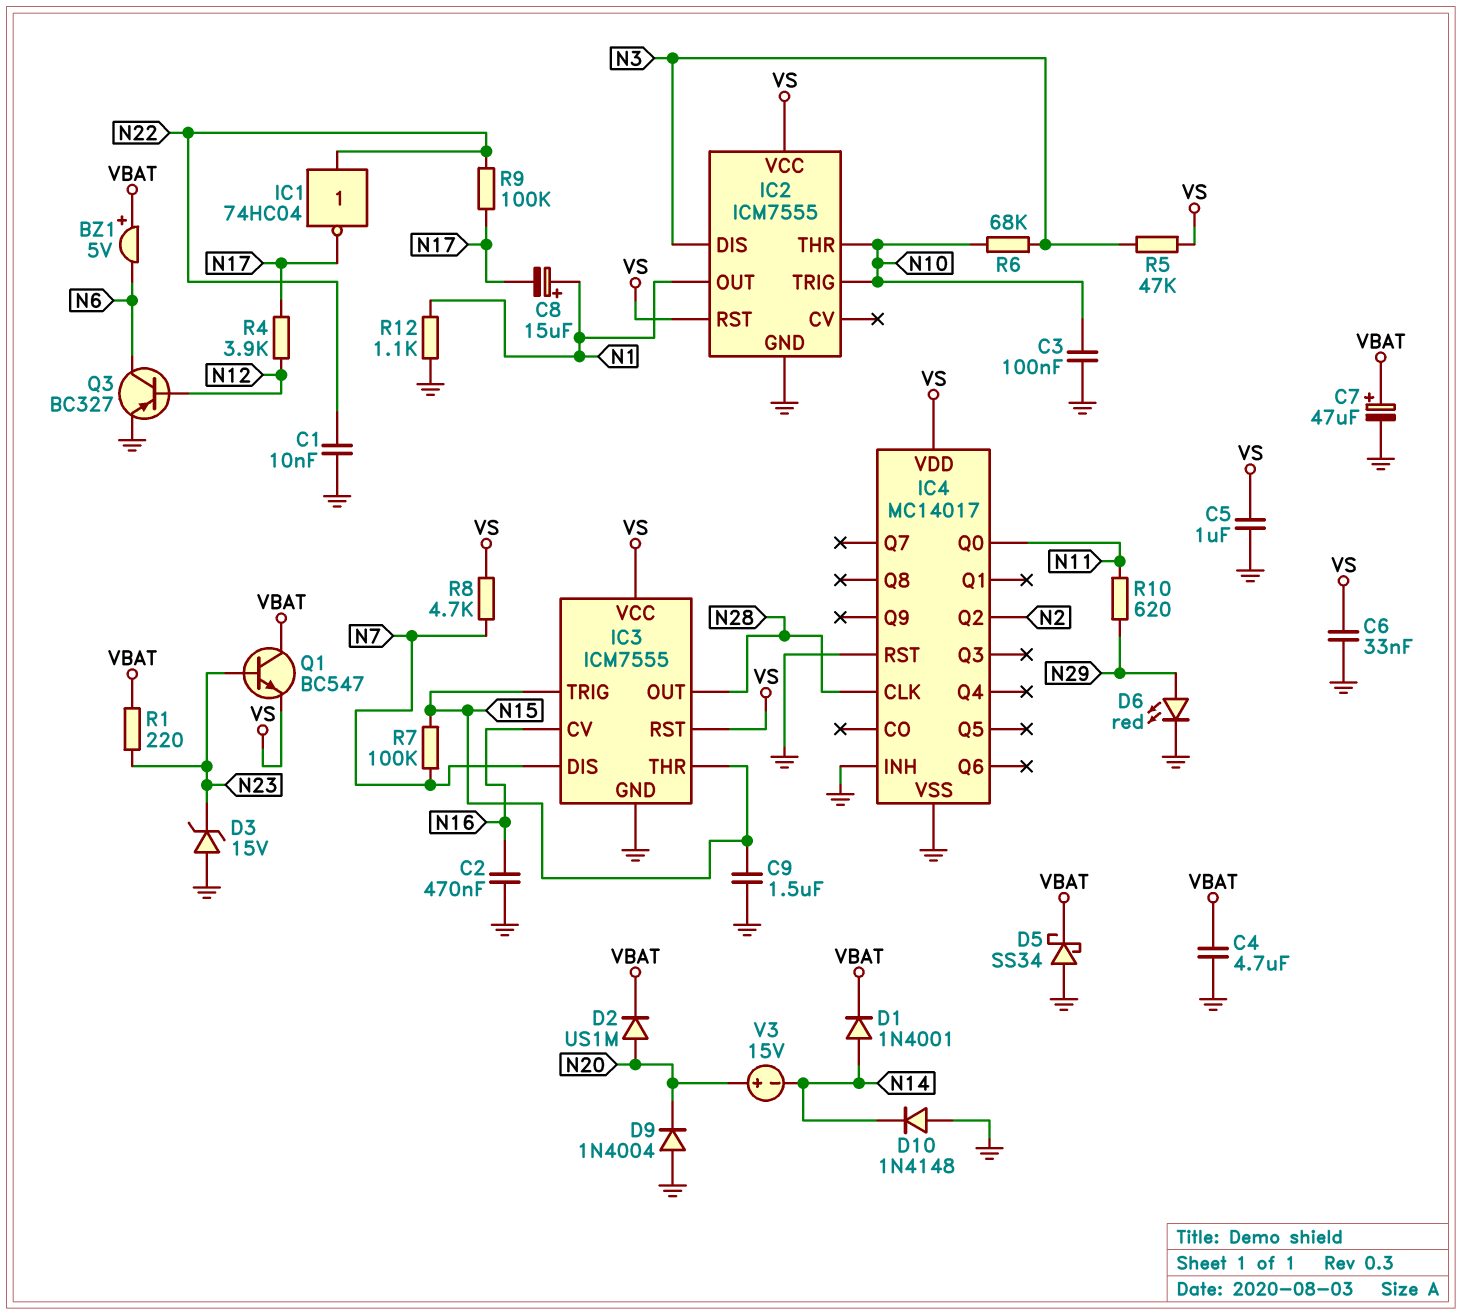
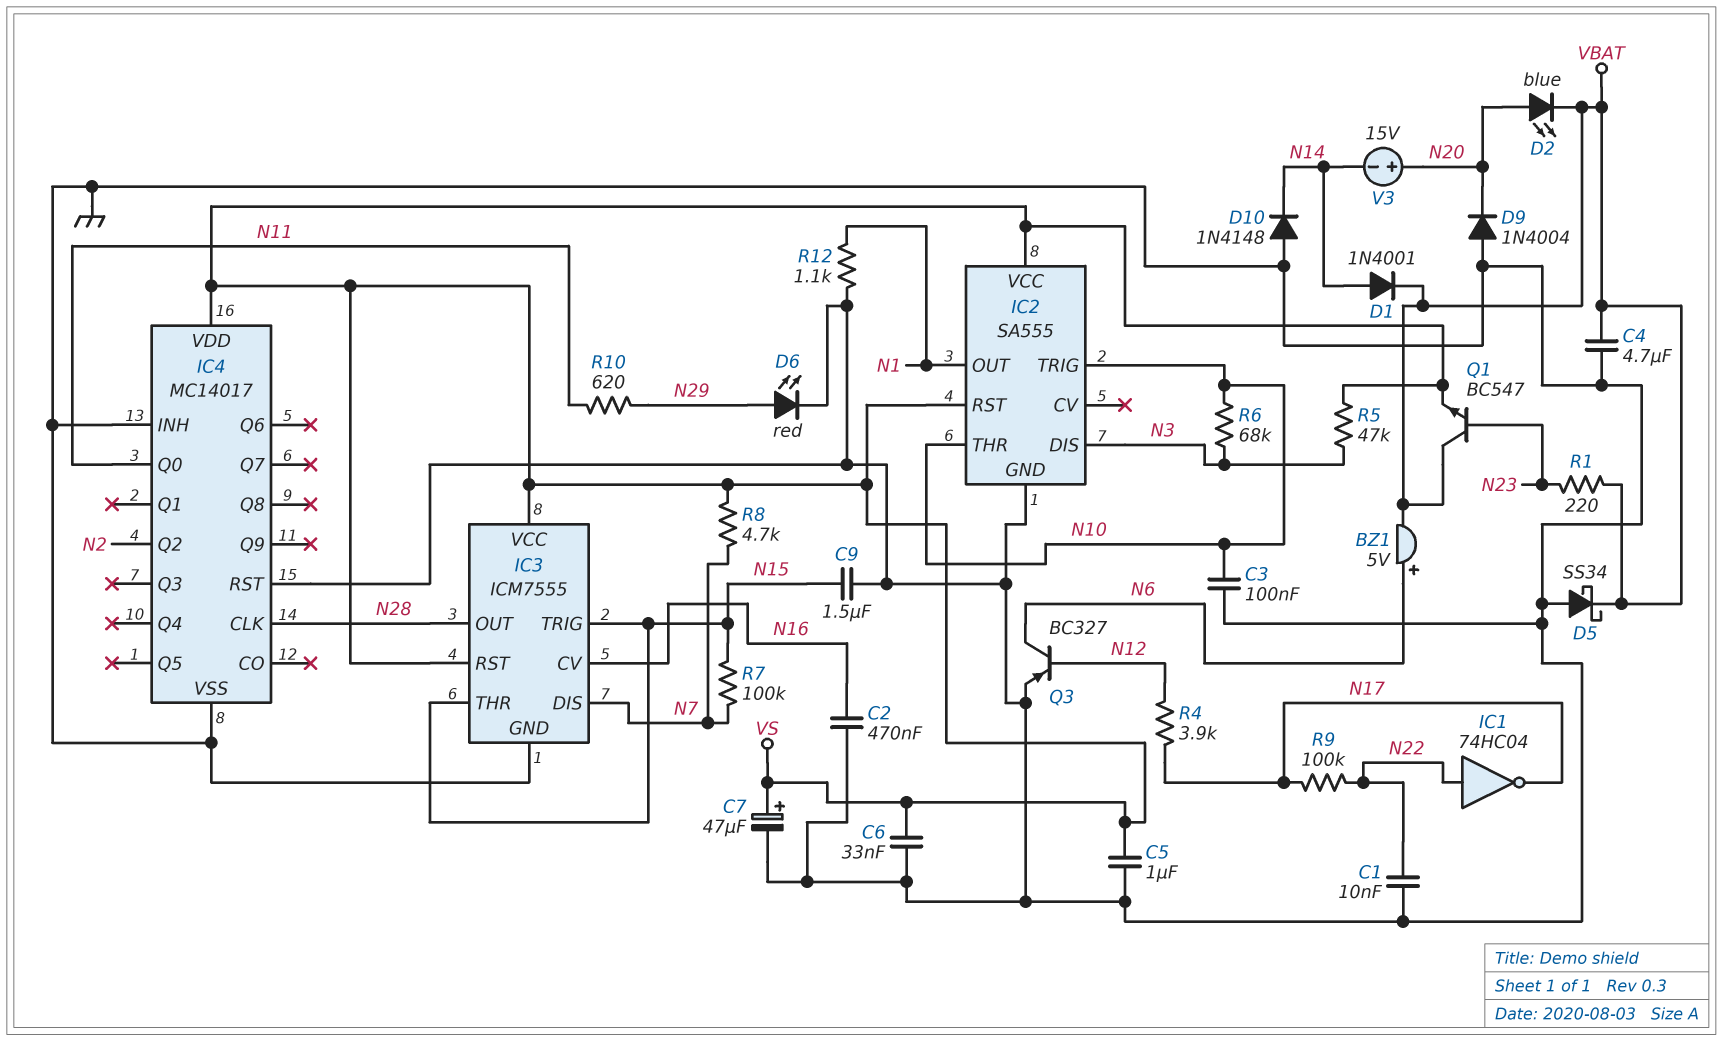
BZ1: buzzer 5V (plus VBAT, minus N6) -> buzzer 5V (plus N6, minus VBAT)
C7: 47uF (plus VBAT, minus GND) -> 47uF (plus VS, minus GND)
C8: 15uF (plus N1, minus N17) -> none
D2: diode US1M (A N20, K VBAT) -> LED blue (A N20, K VBAT)
D3: zener 15V (A GND, K N23) -> none
IC2: ICM7555 -> SA555

